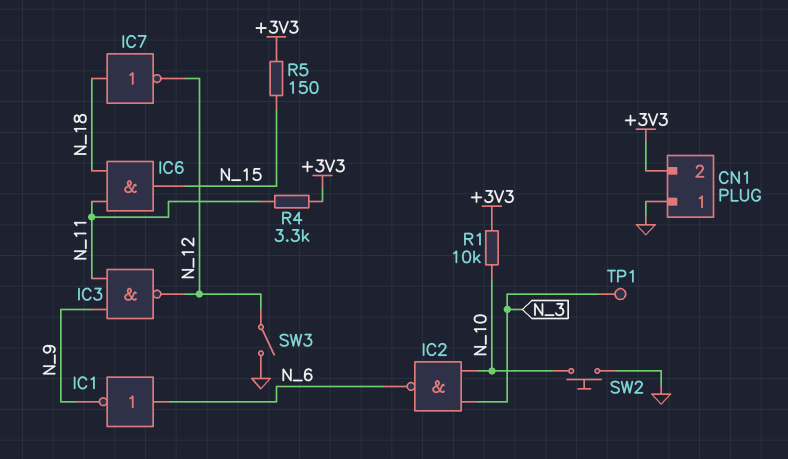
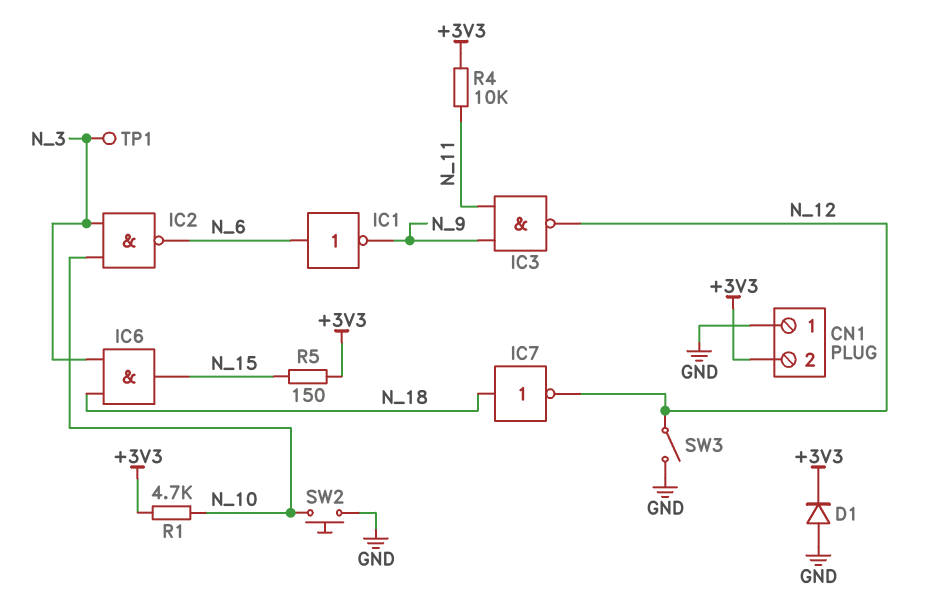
D1: none -> diode (A GND, K +3V3)
IC6: AND (in N_11, in N_18, out N_15) -> AND (in N_3, in N_18, out N_15)
R1: 10k (+3V3, N_10) -> 4.7k (+3V3, N_10)
R4: 3.3k (+3V3, N_11) -> 10k (+3V3, N_11)

